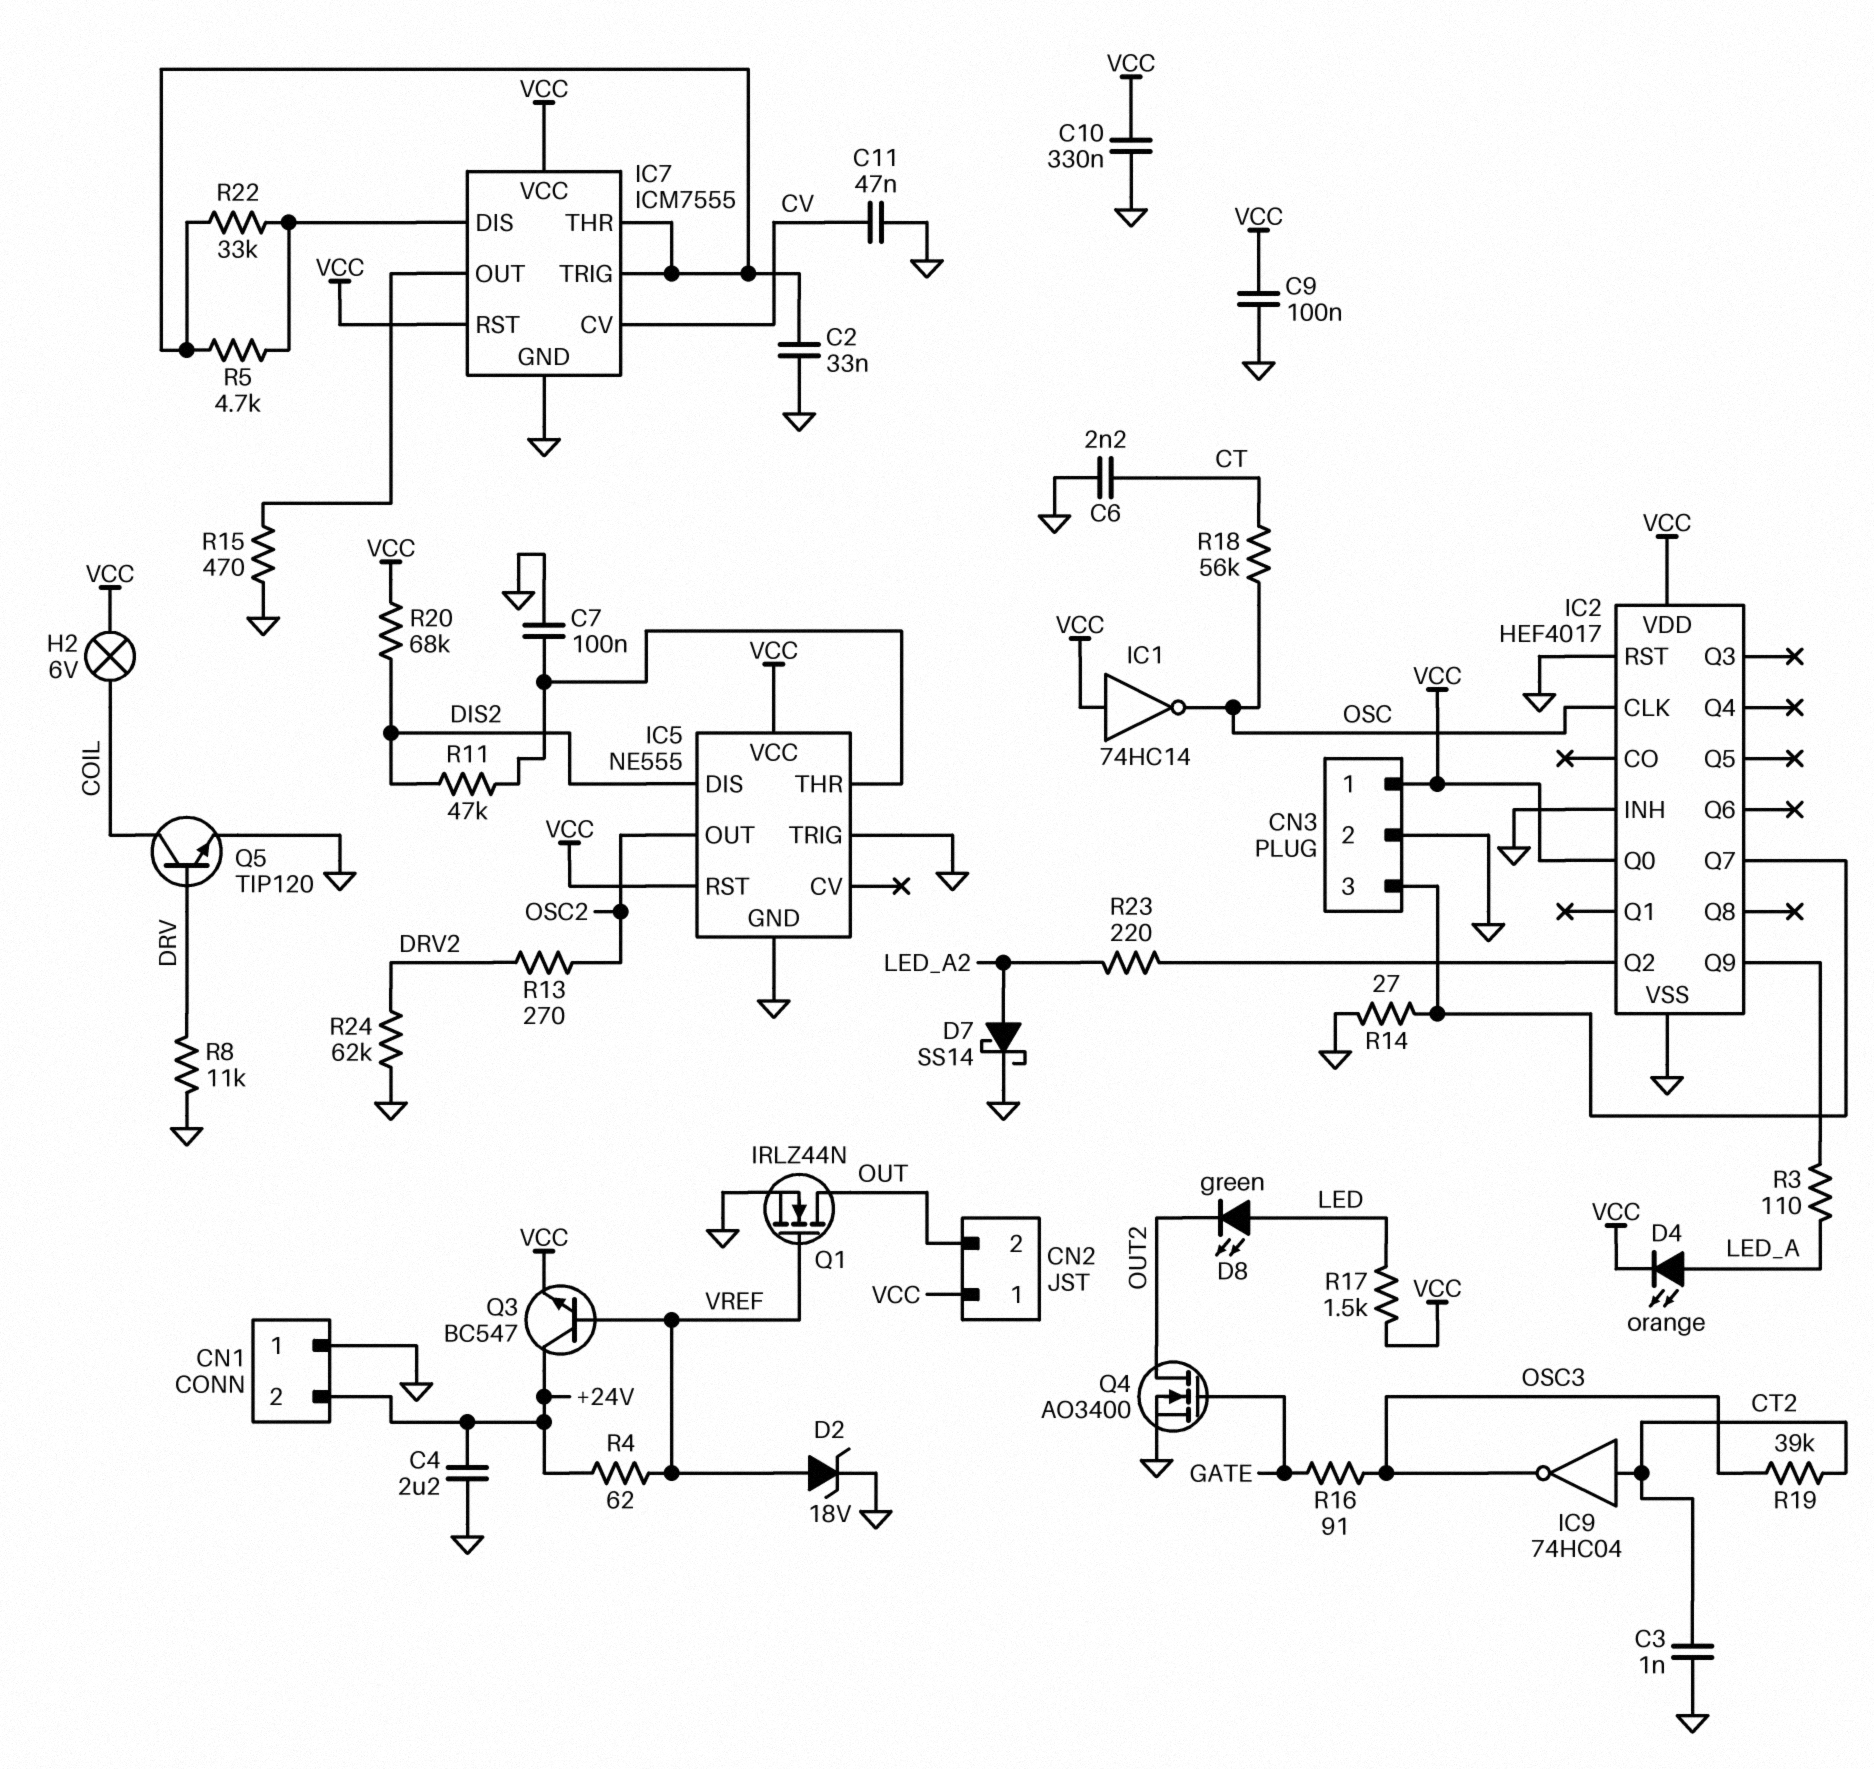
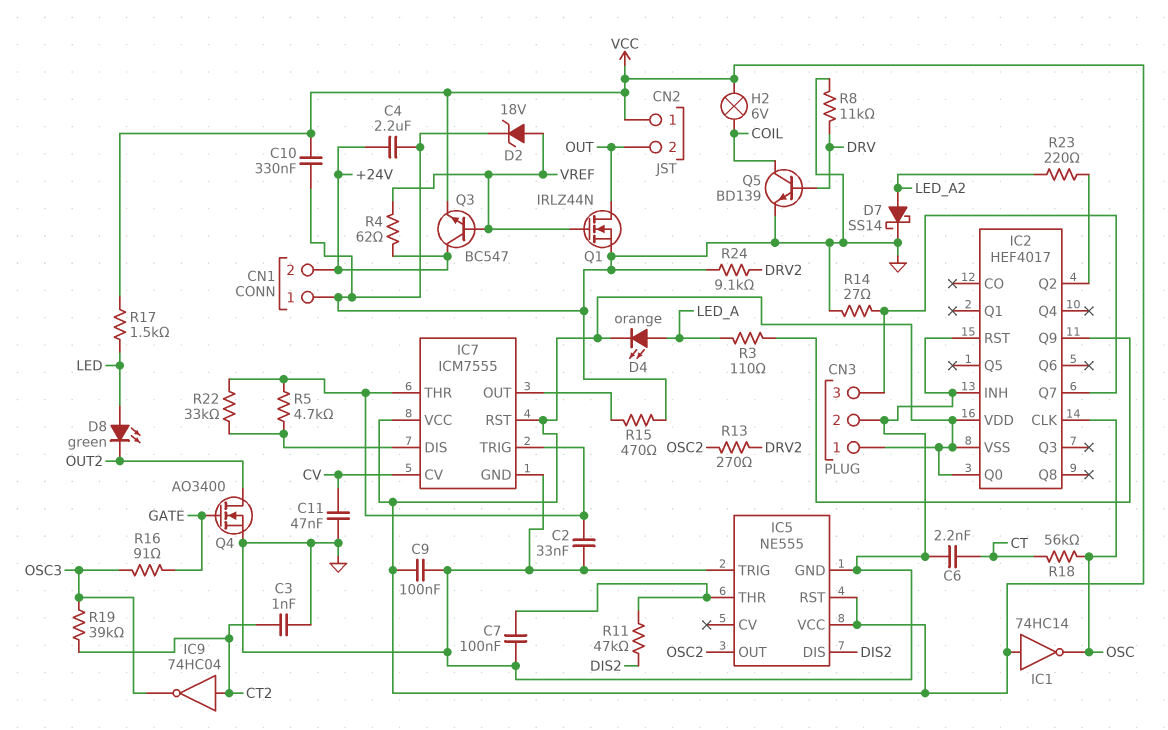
IC2 pin VSS: GND -> VCC
Q5: NPN TIP120 (B DRV, C COIL, E GND) -> NPN BD139 (B DRV, C COIL, E GND)
R20: 68k (DIS2, VCC) -> none
R24: 62k (DRV2, GND) -> 9.1k (DRV2, GND)

